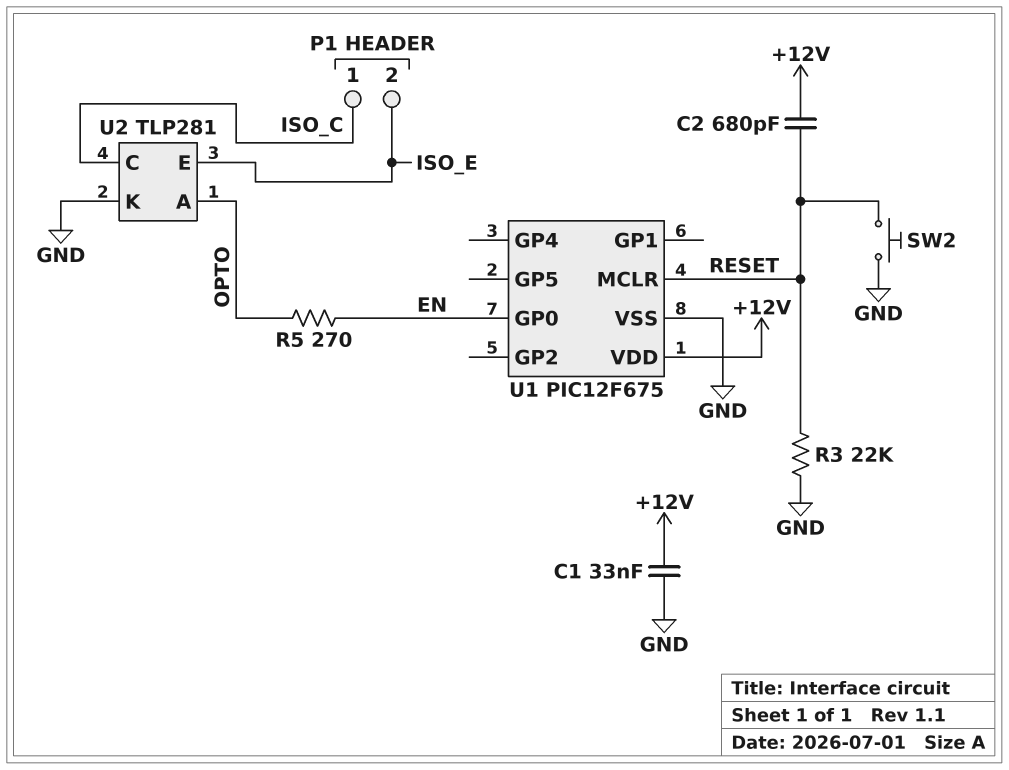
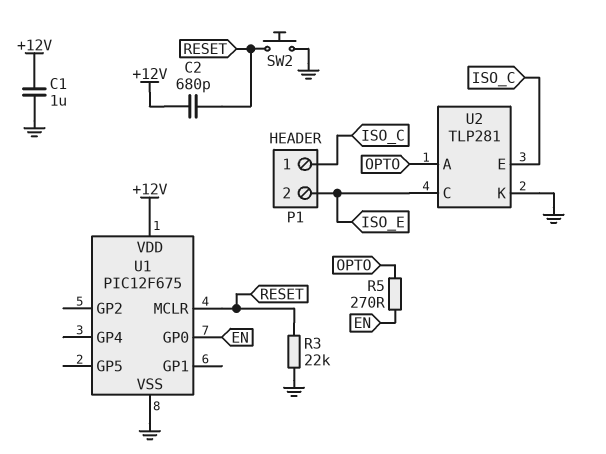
C1: 33nF (+12V, GND) -> 1uF (+12V, GND)
U2 pin C: ISO_C -> ISO_E
U2 pin E: ISO_E -> ISO_C

